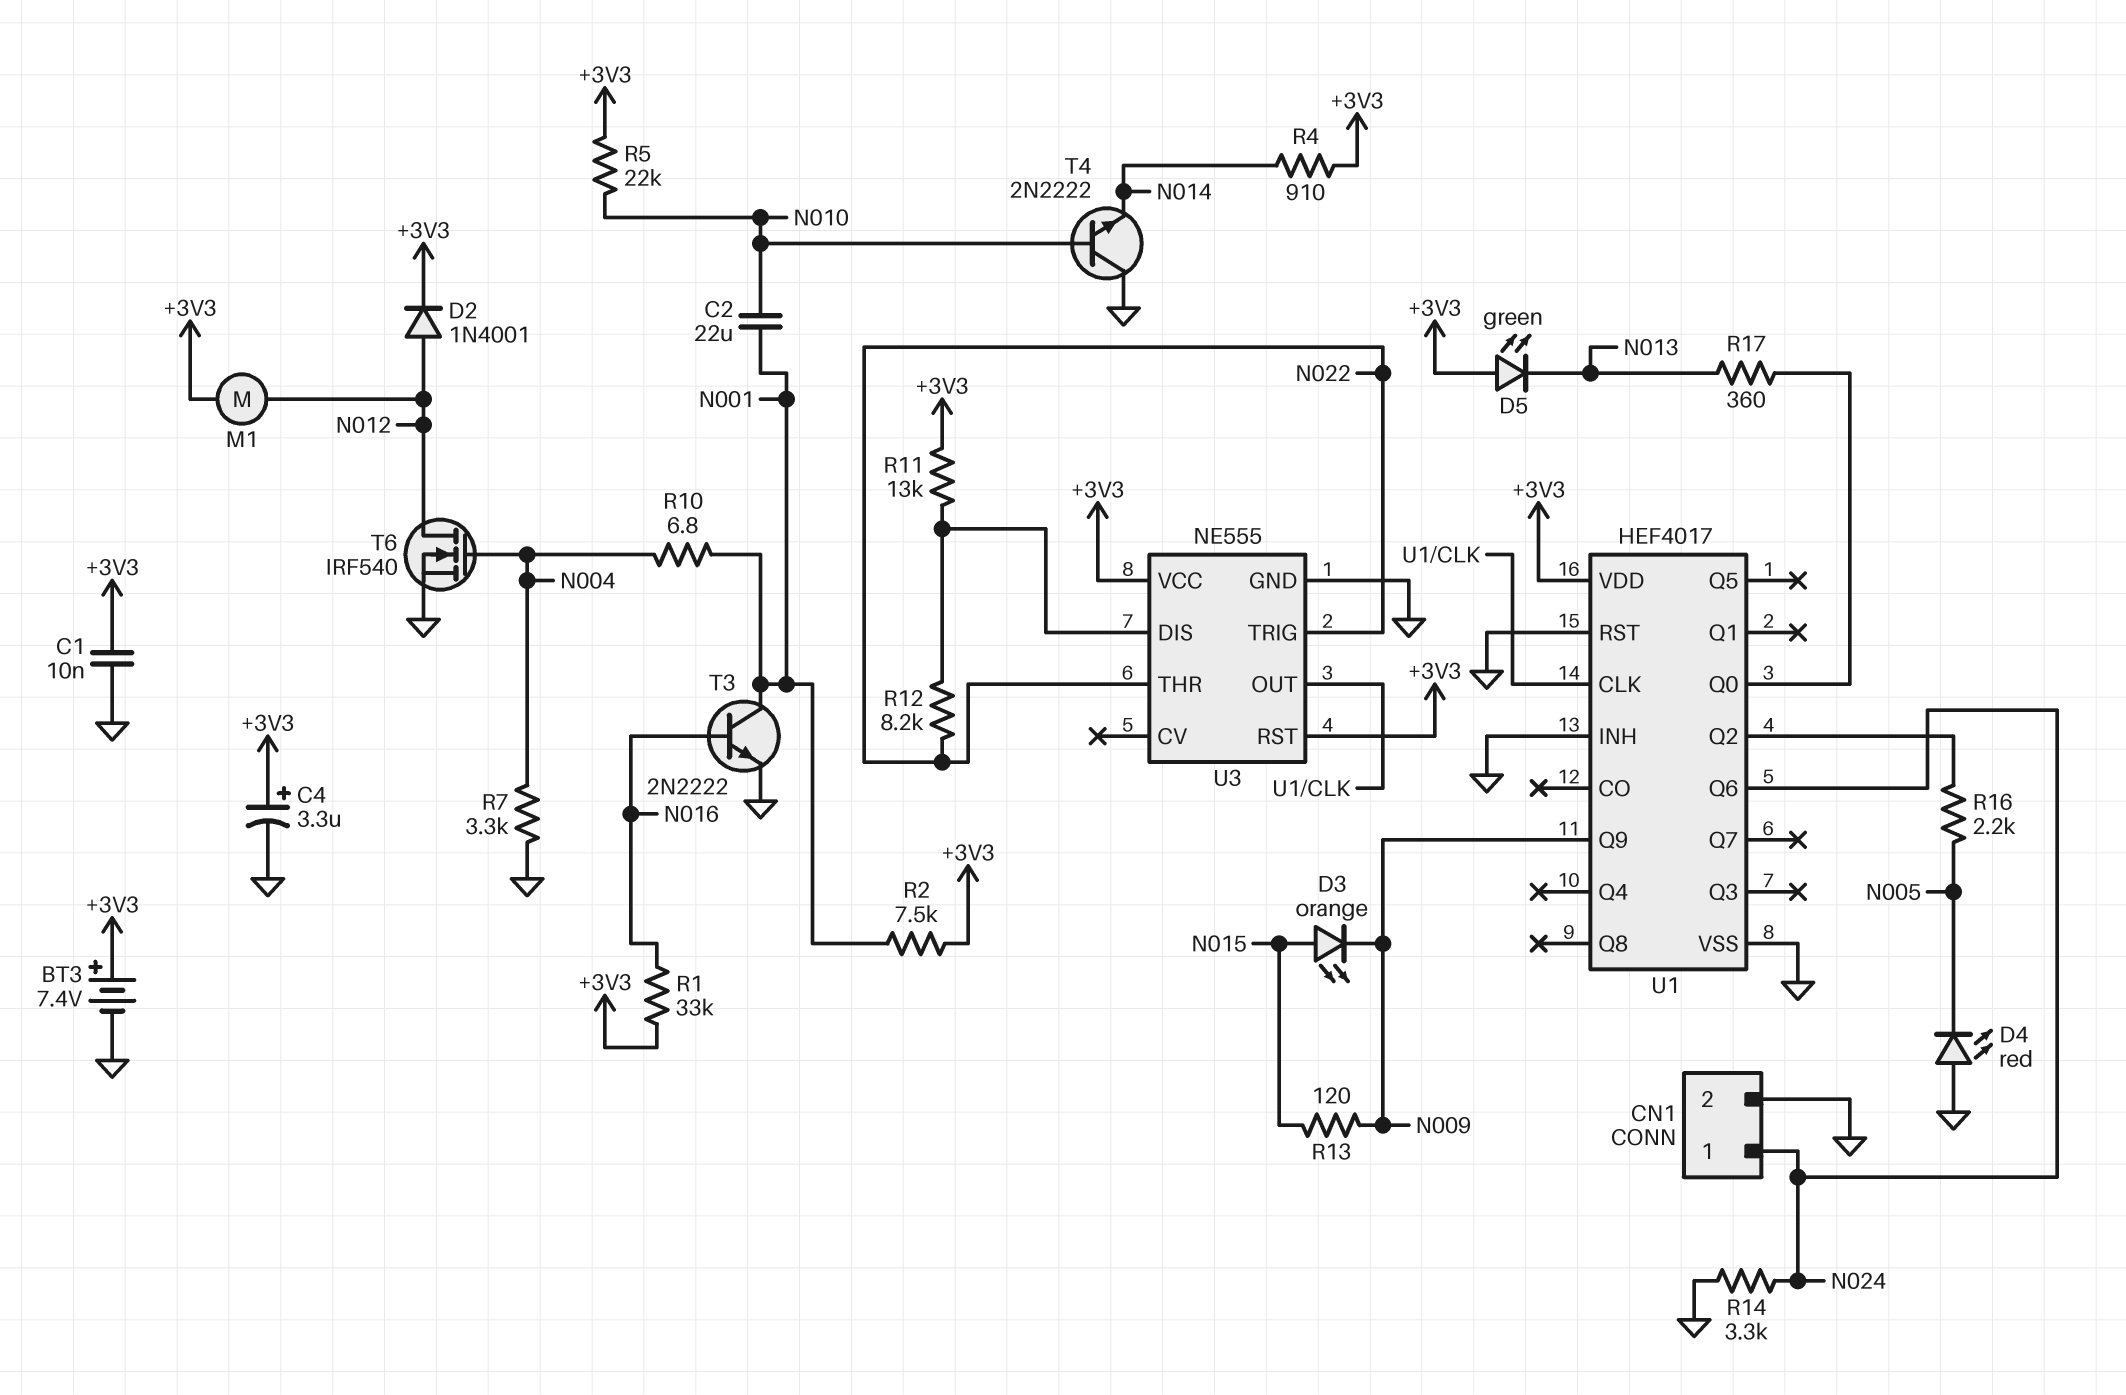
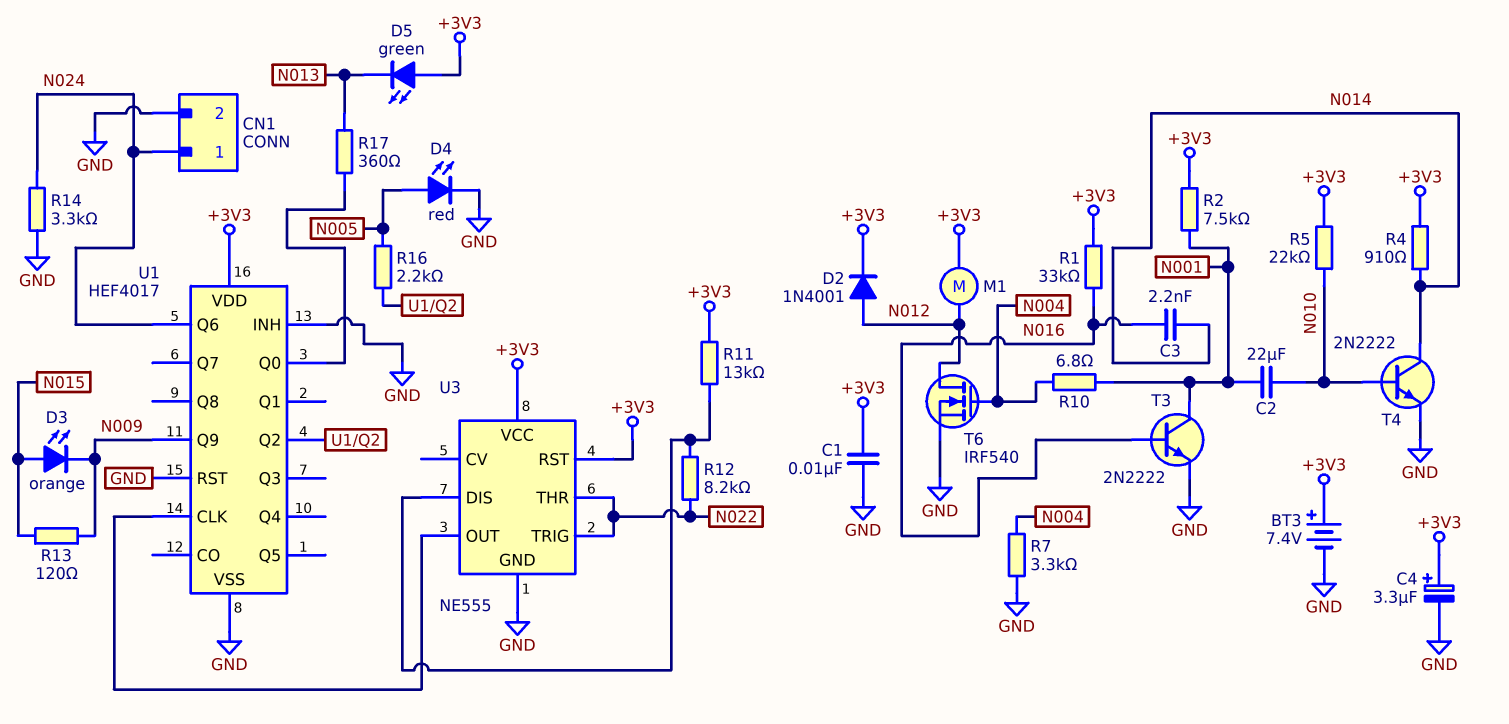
C3: none -> 2.2nF (N014, N016)
D4: LED red (A GND, K N005) -> LED red (A N005, K GND)
T4: NPN 2N2222 (B N010, C GND, E N014) -> NPN 2N2222 (B N010, C N014, E GND)

